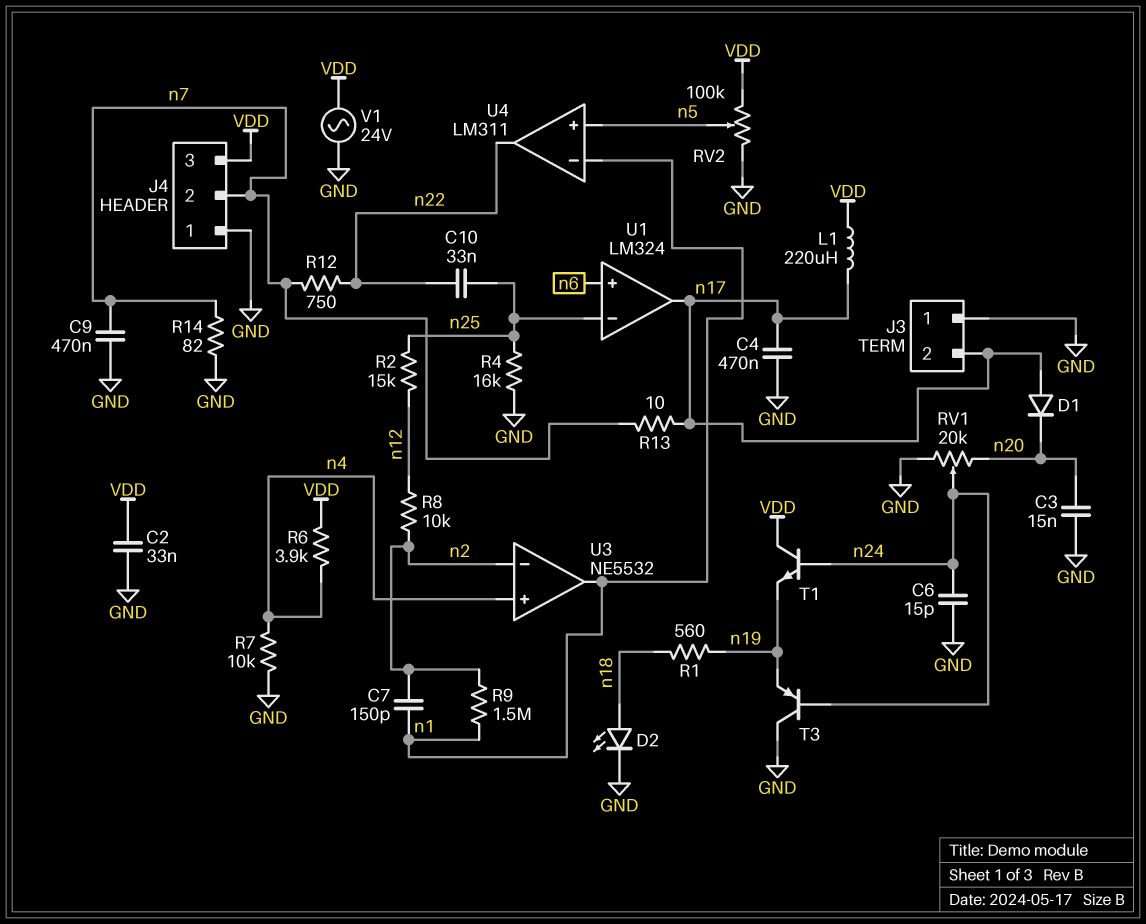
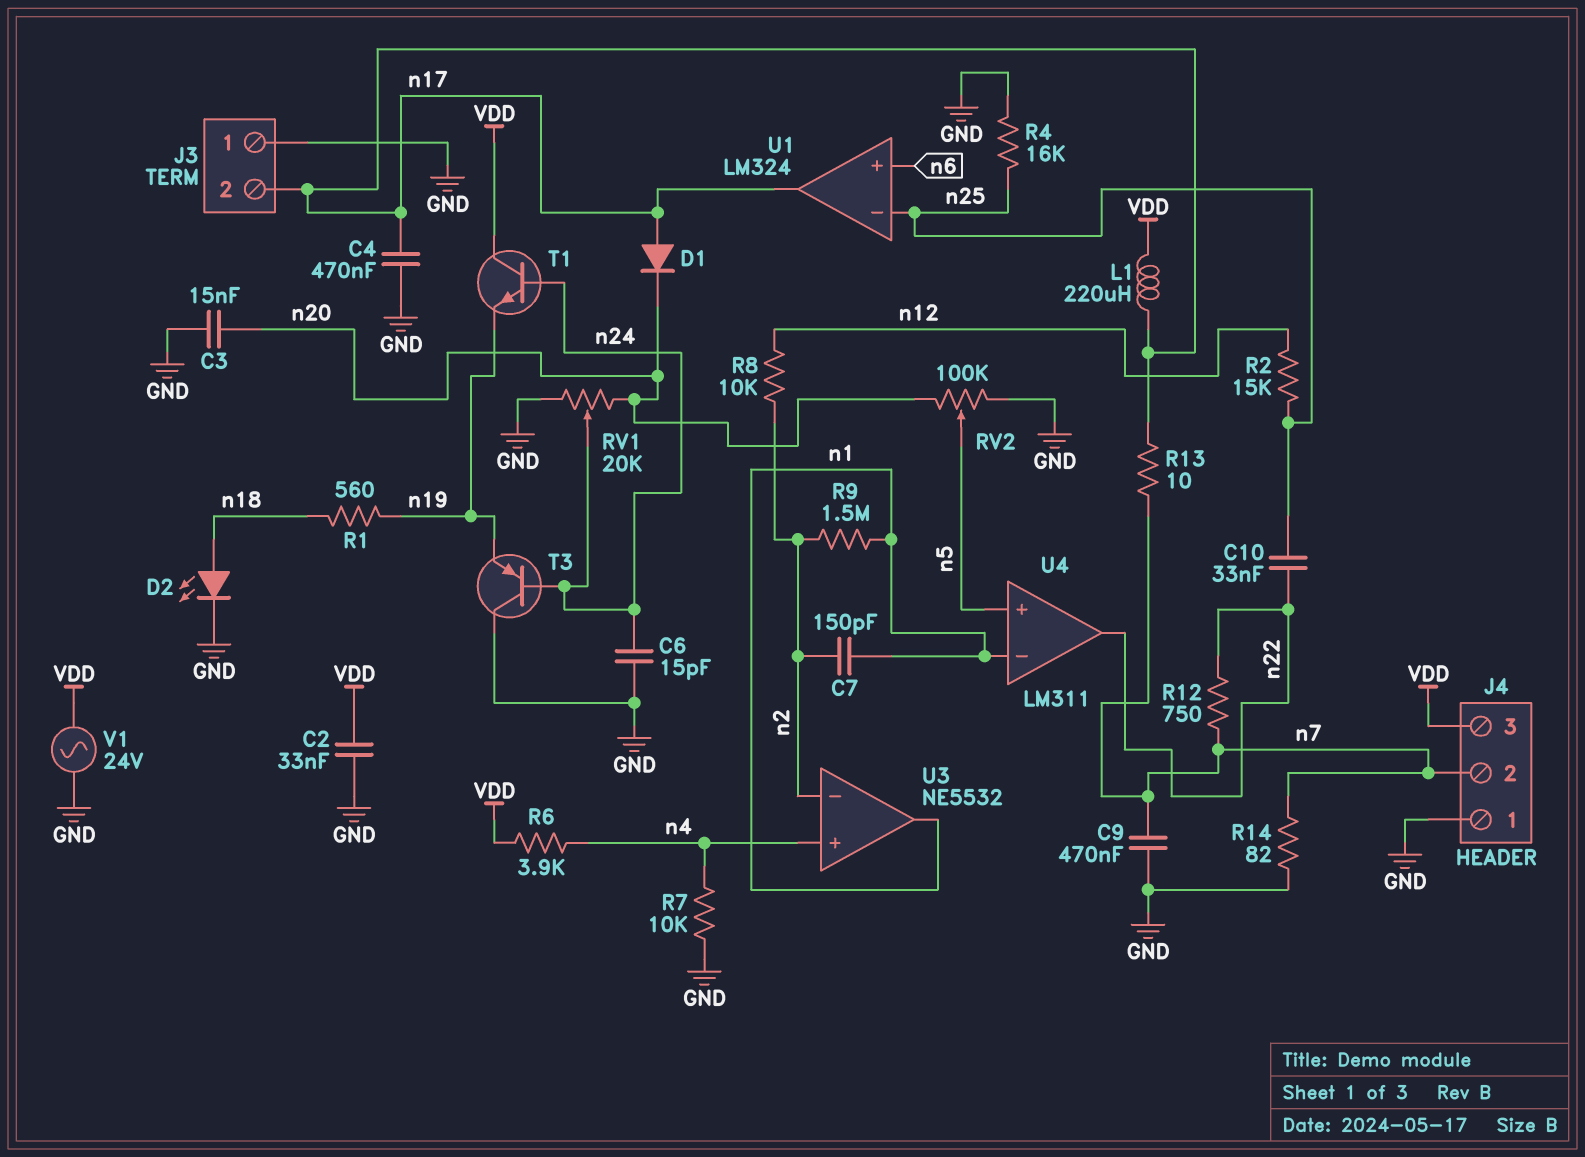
RV2: 100k (GND, VDD, wiper n5) -> 100k (GND, n20, wiper n5)

